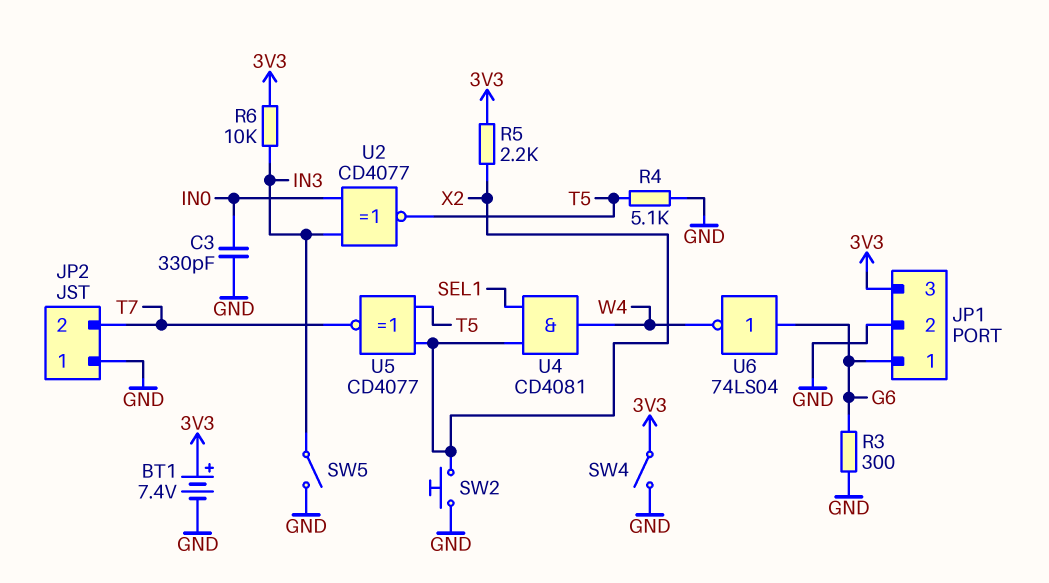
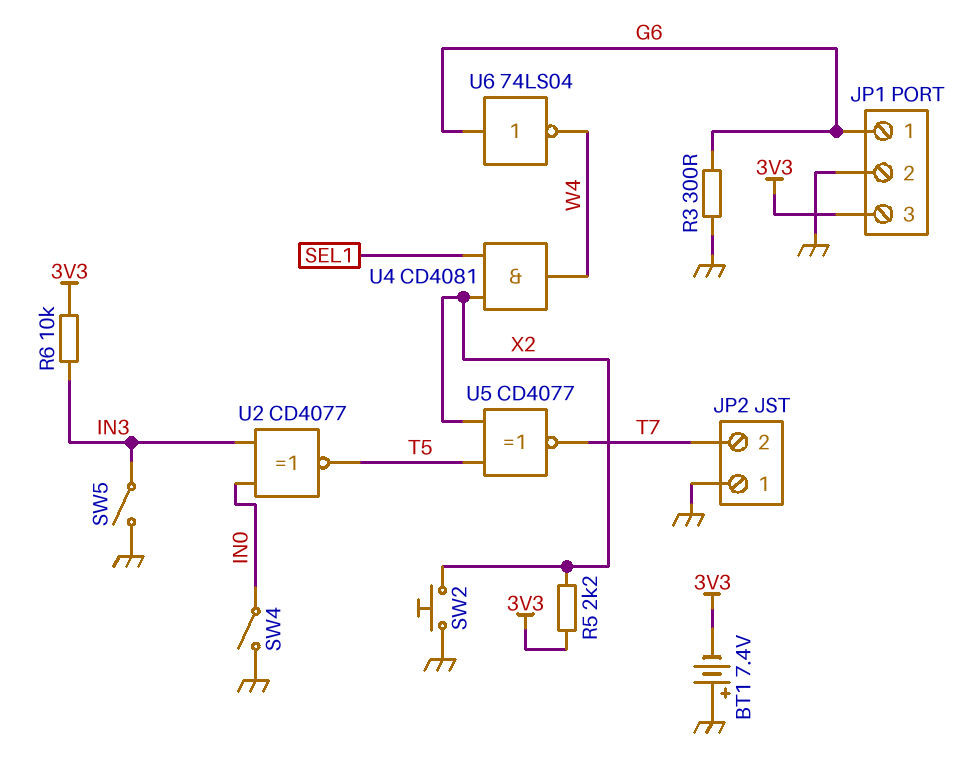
BT1: 7.4V (plus 3V3, minus GND) -> 7.4V (plus GND, minus 3V3)
C3: 330pF (GND, IN0) -> none
R4: 5.1k (GND, T5) -> none
SW4: switch (3V3, GND) -> switch (GND, IN0)

